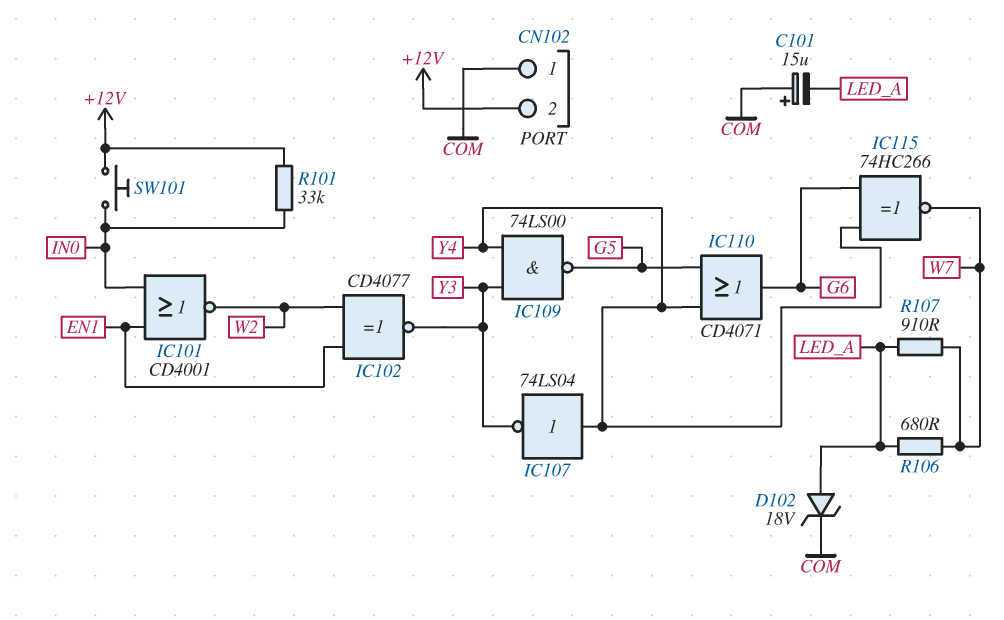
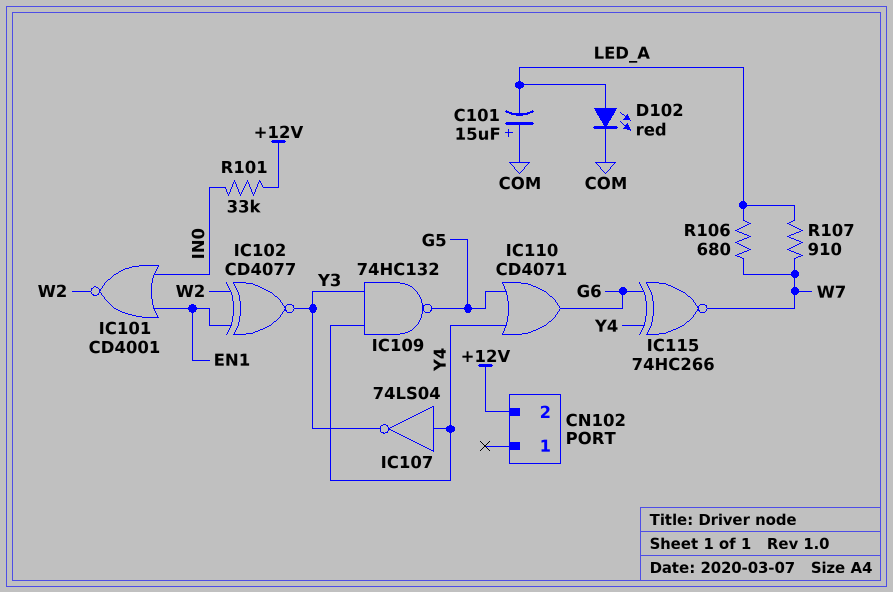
CN102 pin 1: COM -> none
D102: zener 18V (A LED_A, K COM) -> LED red (A LED_A, K COM)
IC109: NAND 74LS00 (in Y3, in Y4, out G5) -> NAND 74HC132 (in Y3, in Y4, out G5)
SW101: button (+12V, IN0) -> none

